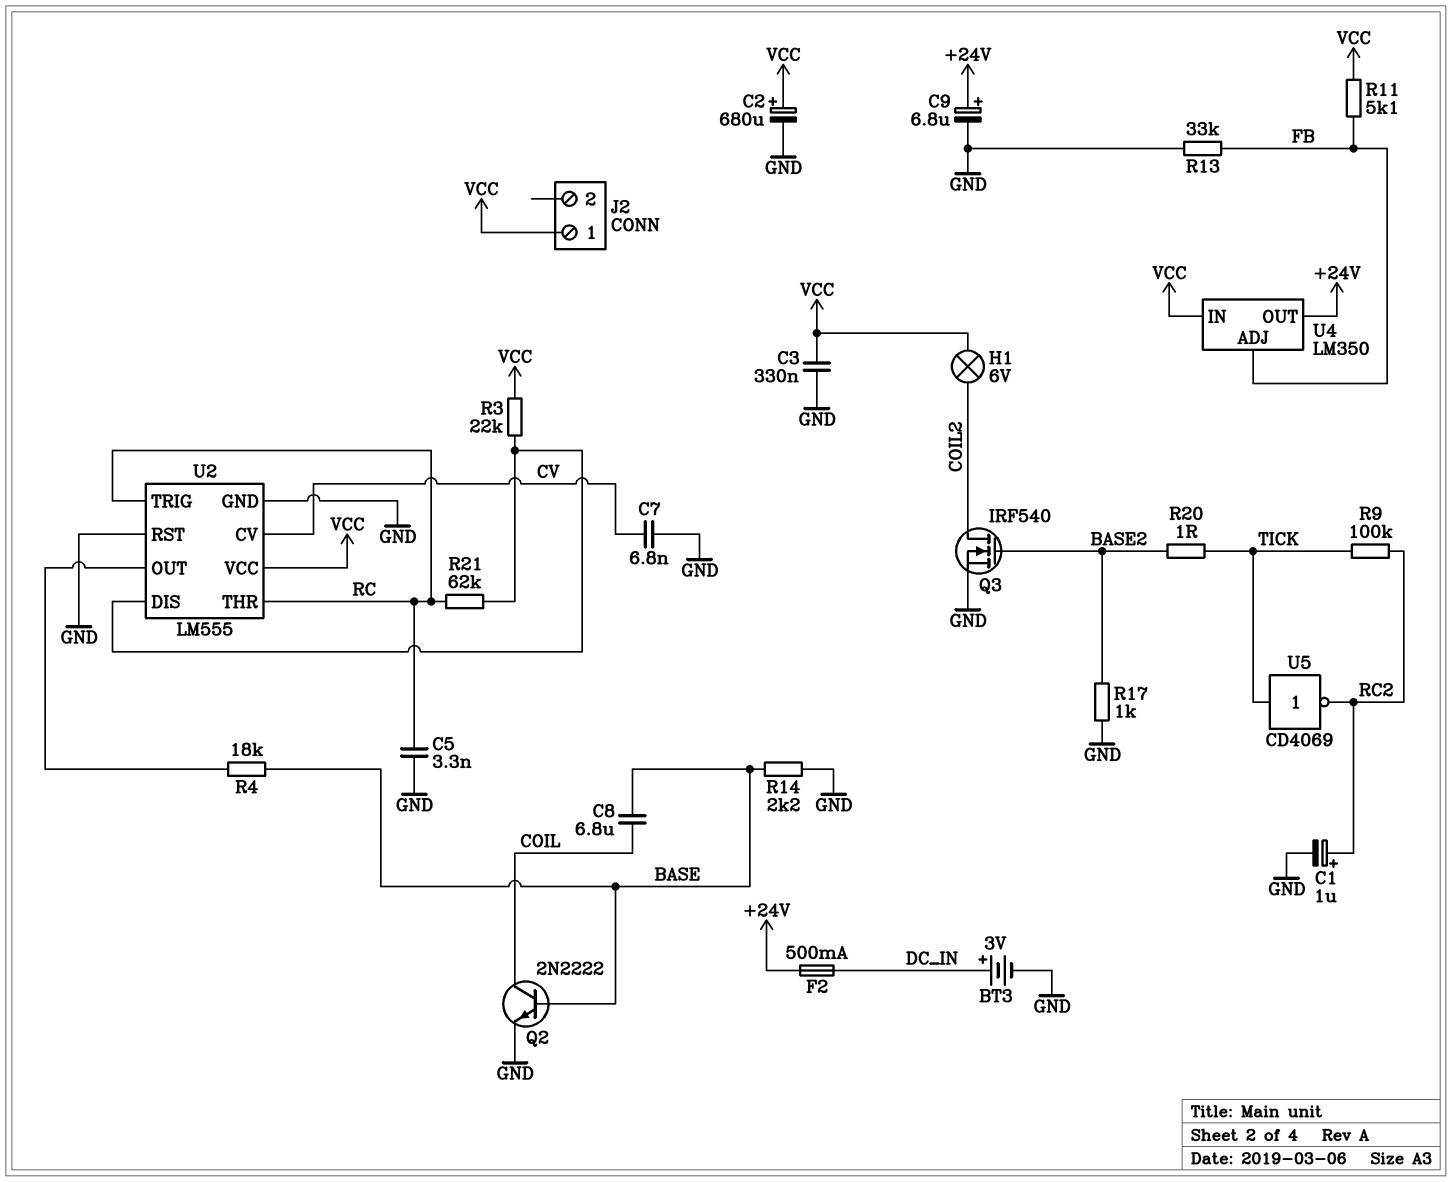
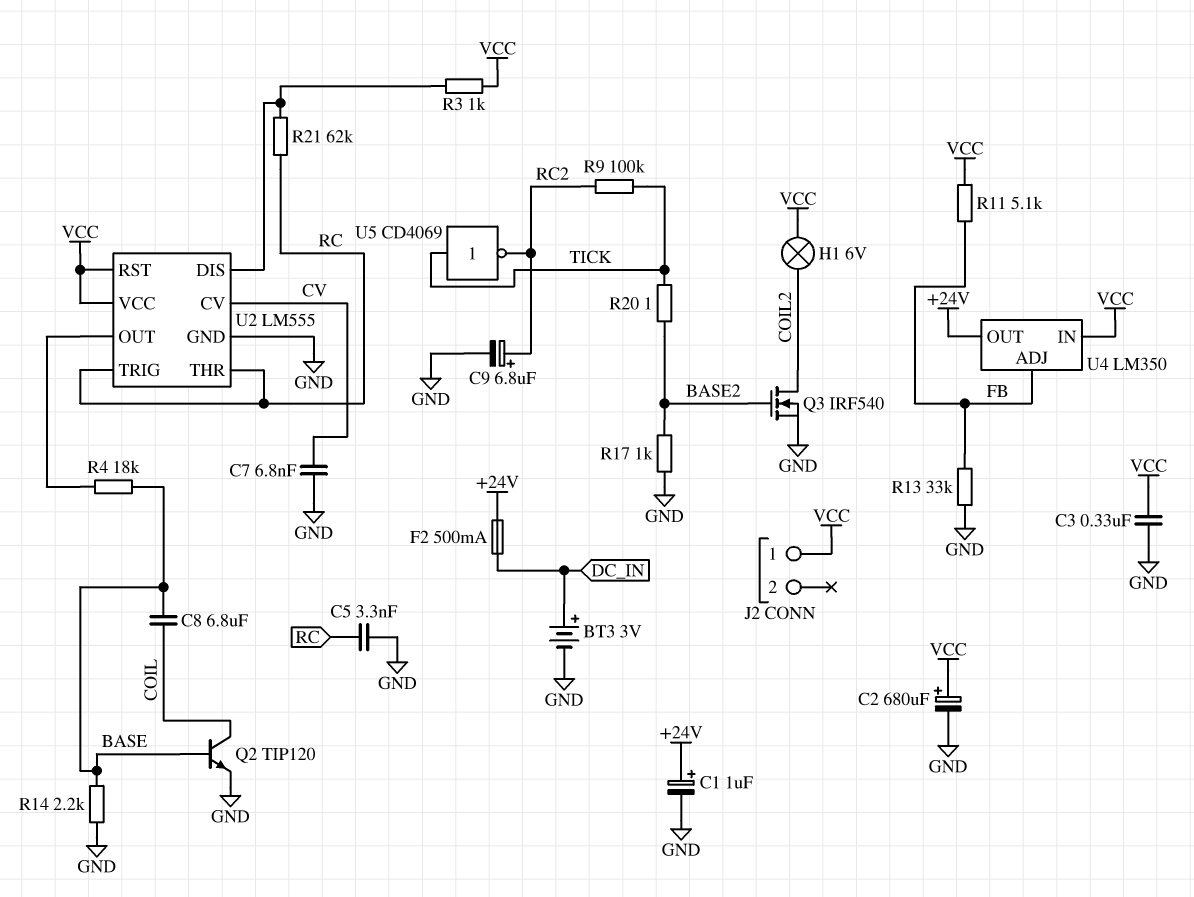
C1: 1uF (plus RC2, minus GND) -> 1uF (plus +24V, minus GND)
C9: 6.8uF (plus +24V, minus GND) -> 6.8uF (plus RC2, minus GND)
Q2: NPN 2N2222 (B BASE, C COIL, E GND) -> NPN TIP120 (B BASE, C COIL, E GND)
R3: 22k (U2/DIS, VCC) -> 1k (U2/DIS, VCC)
U2 pin RST: GND -> VCC

